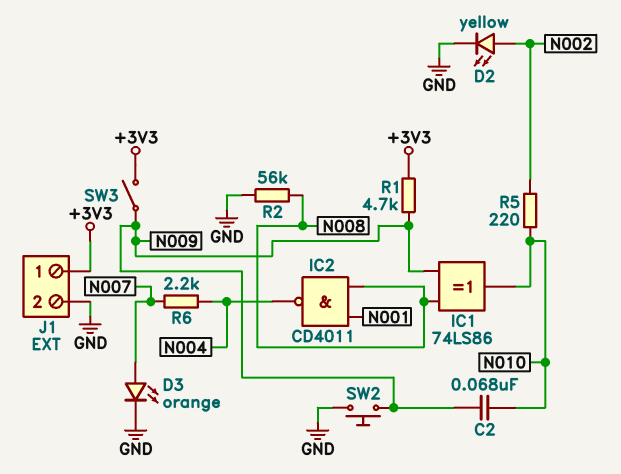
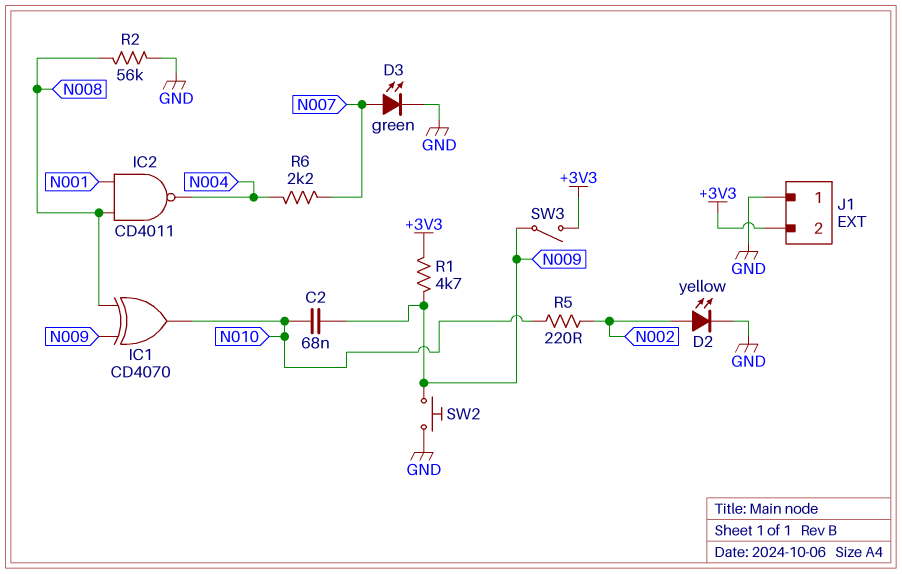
D3: LED orange (A N007, K GND) -> LED green (A N007, K GND)
IC1: XOR 74LS86 (in N008, in N009, out N010) -> XOR CD4070 (in N008, in N009, out N010)
J1 pin 1: +3V3 -> GND
J1 pin 2: GND -> +3V3

